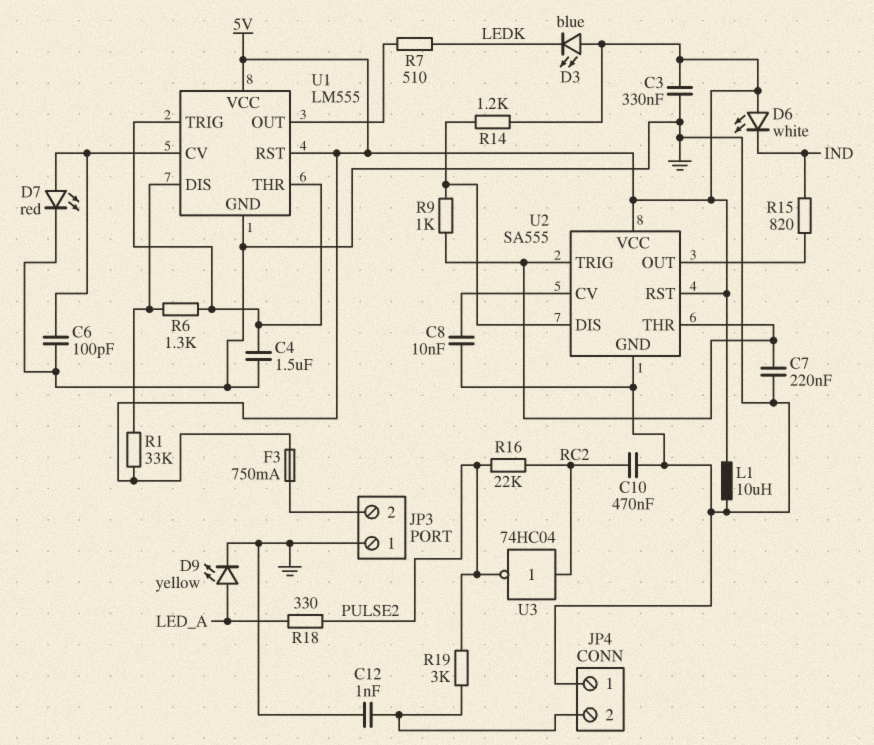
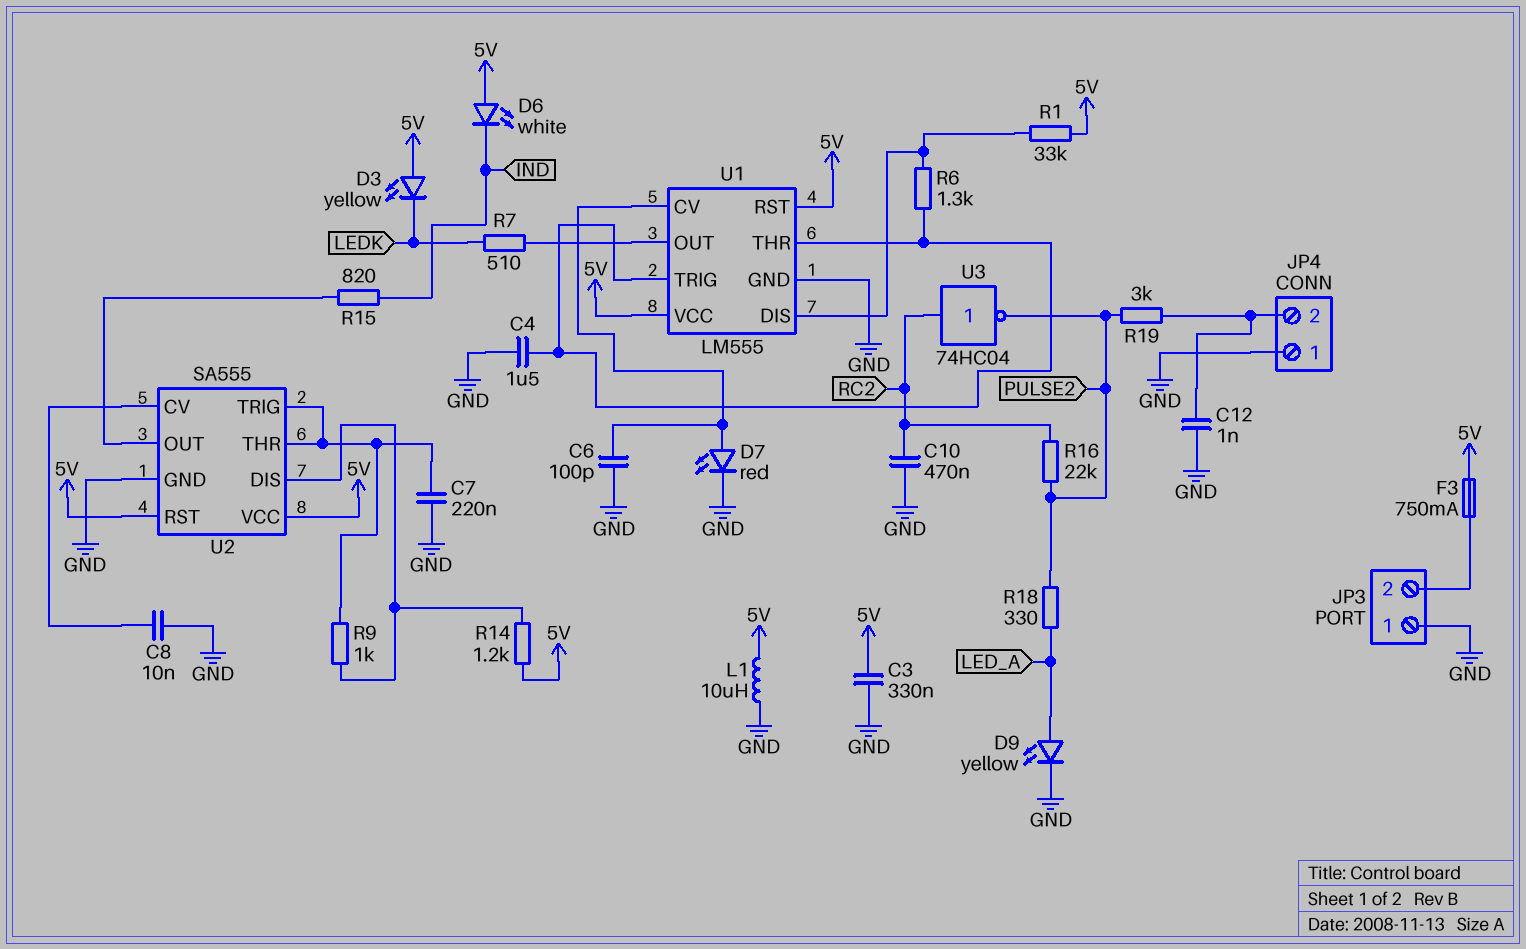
D3: LED blue (A 5V, K LEDK) -> LED yellow (A 5V, K LEDK)

